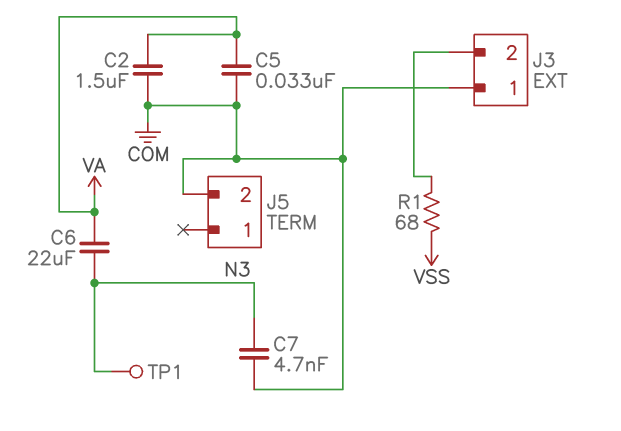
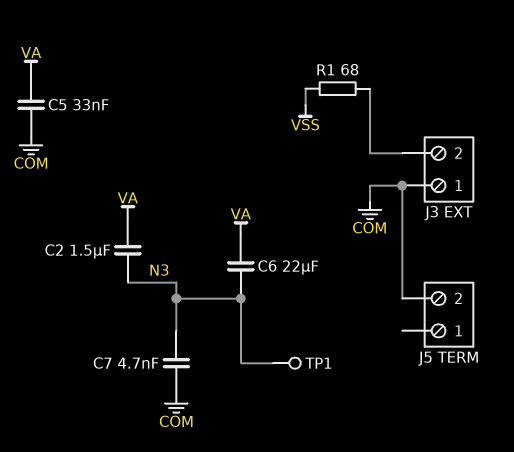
C2: 1.5uF (COM, VA) -> 1.5uF (N3, VA)

